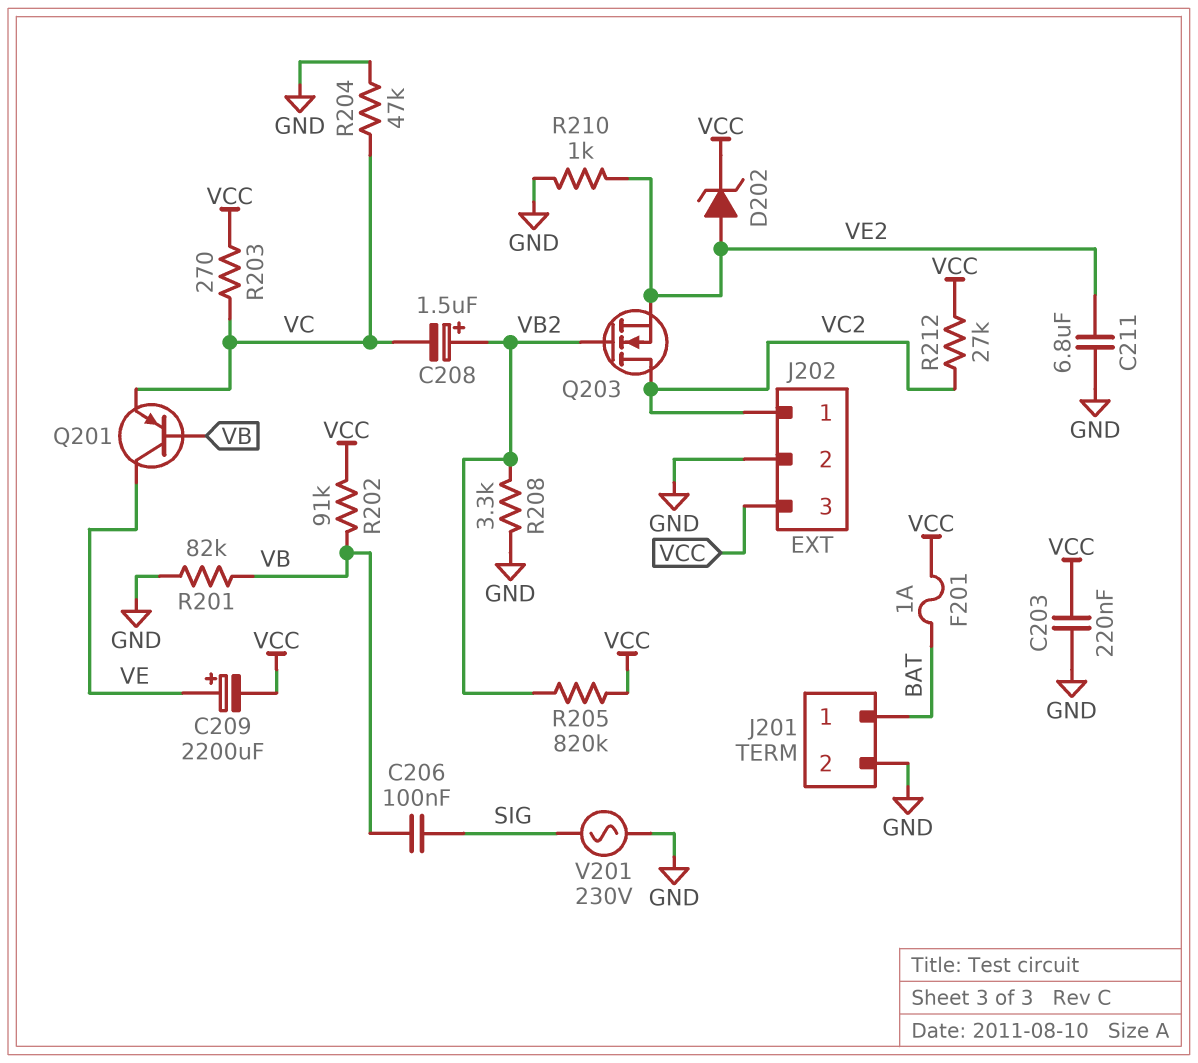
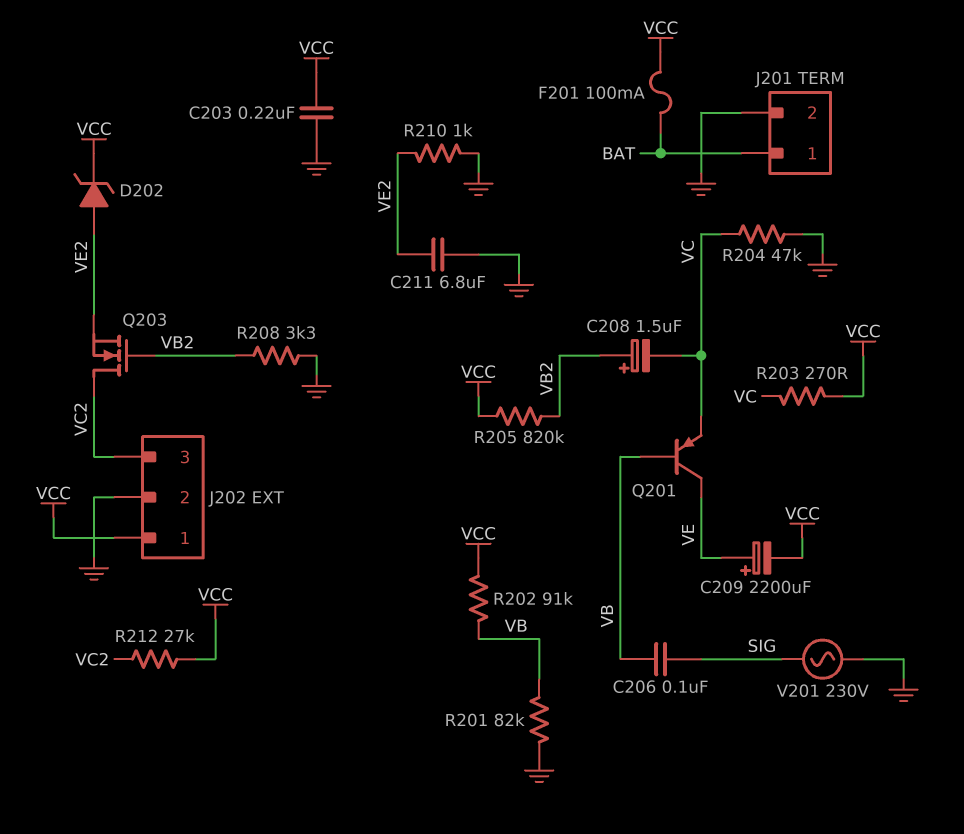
F201: 1A (BAT, VCC) -> 100mA (BAT, VCC)
J202 pin 1: VC2 -> VCC
J202 pin 3: VCC -> VC2

